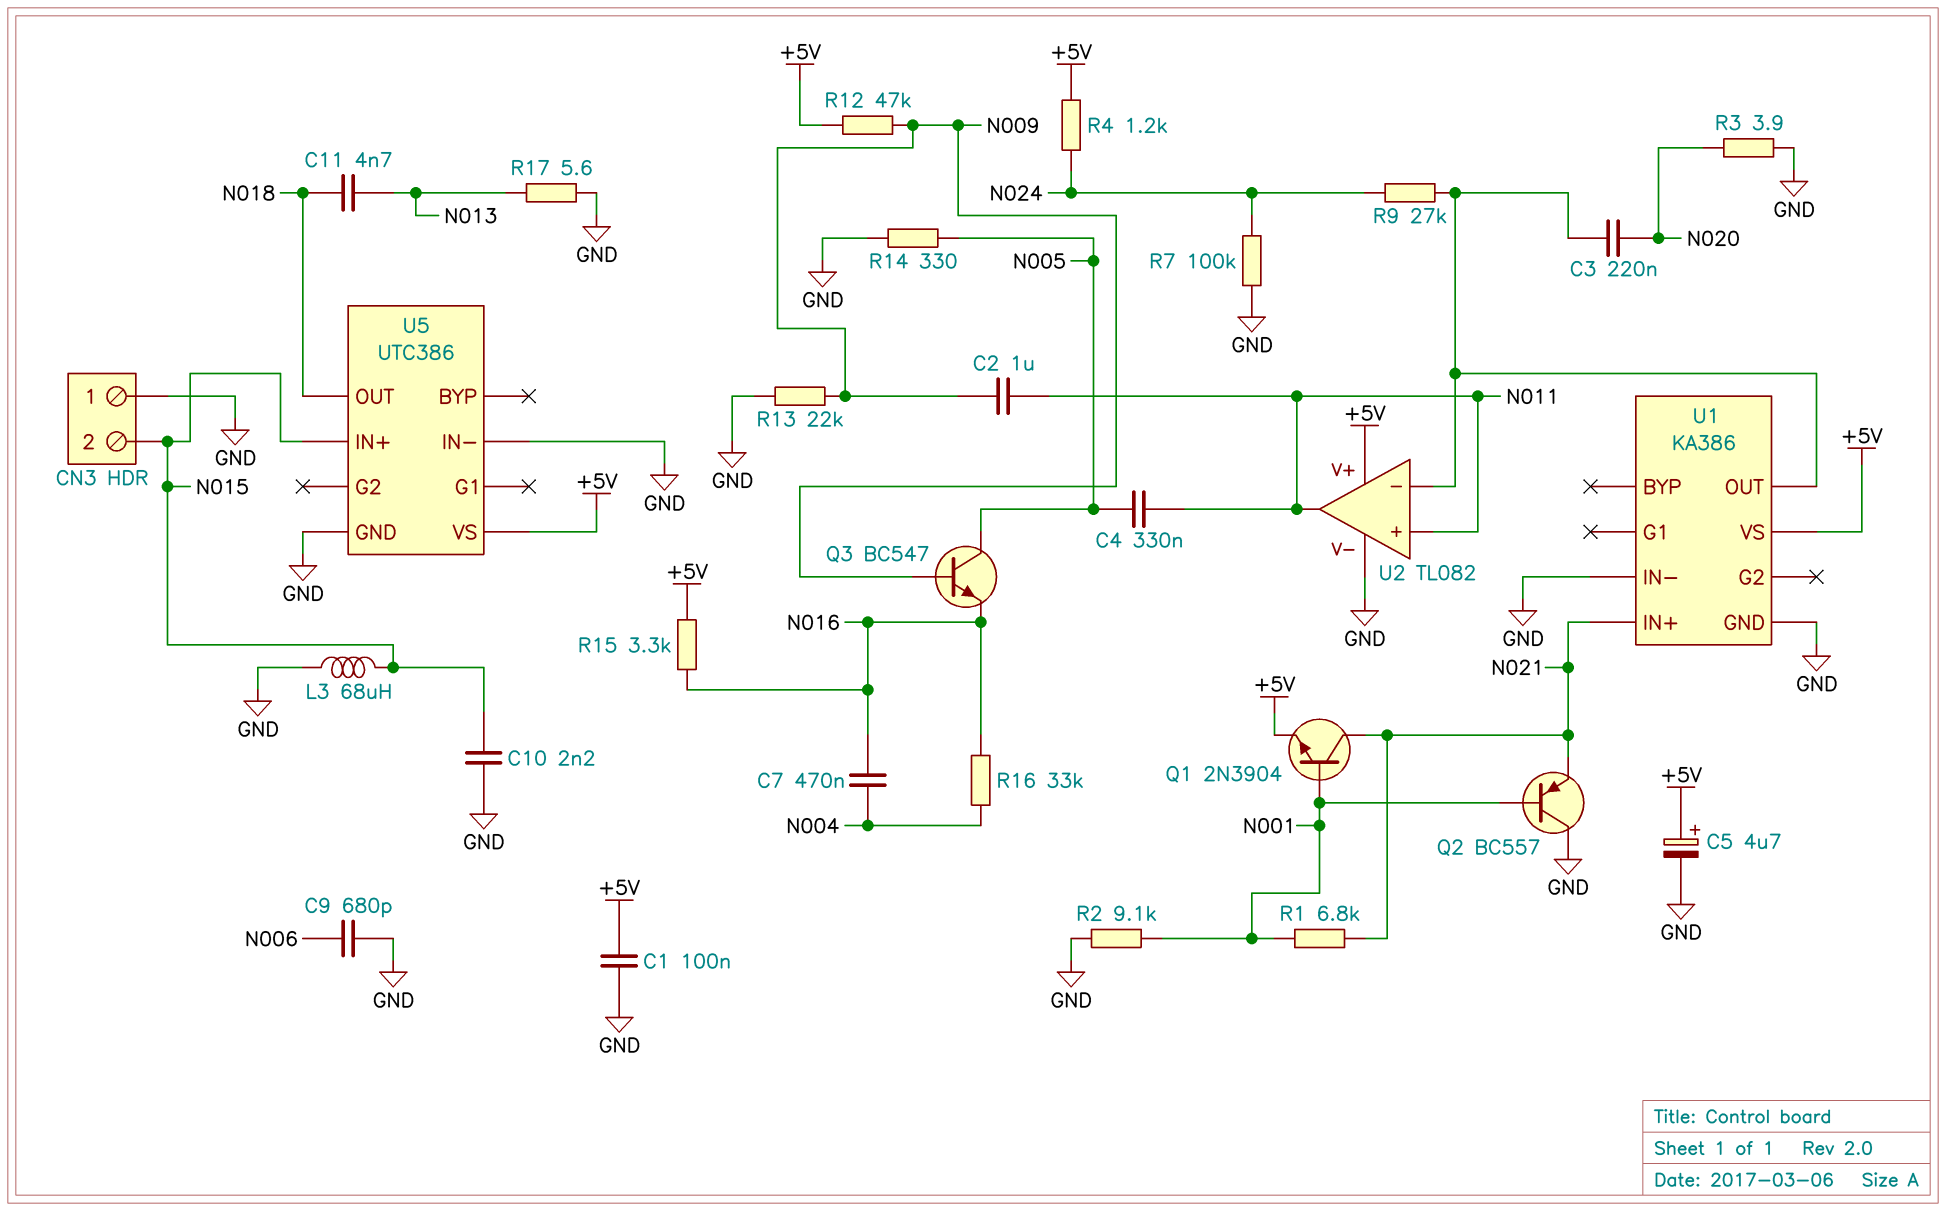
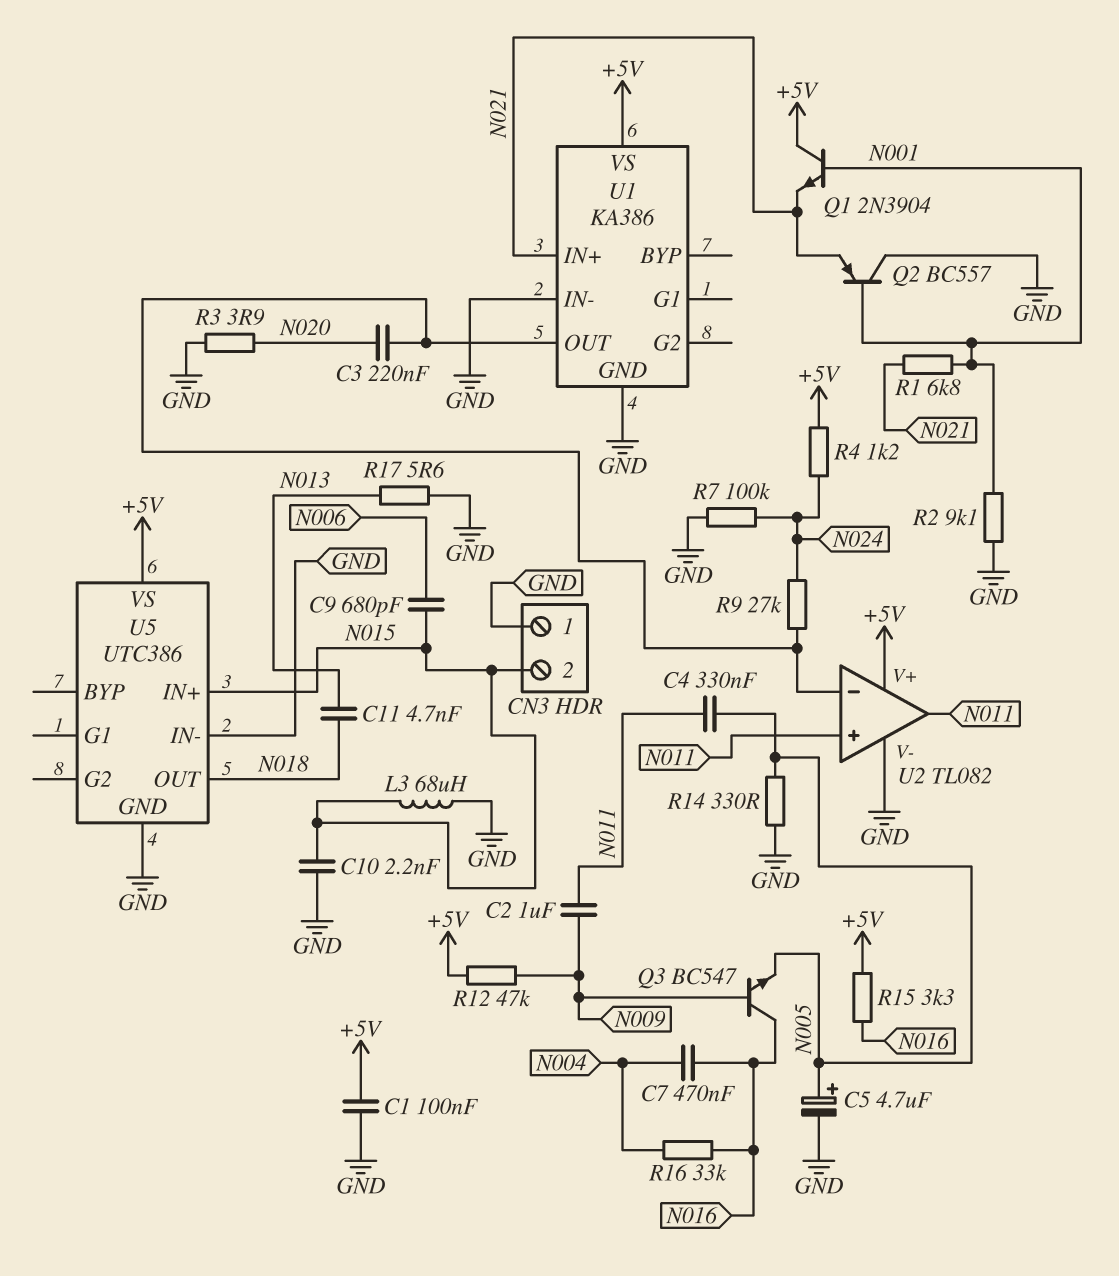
C5: 4.7uF (plus +5V, minus GND) -> 4.7uF (plus N005, minus GND)
C9: 680pF (GND, N006) -> 680pF (N006, N015)
Q1: NPN 2N3904 (B N001, C N021, E +5V) -> NPN 2N3904 (B N001, C +5V, E N021)
Q3: NPN BC547 (B N009, C N005, E N016) -> NPN BC547 (B N009, C N016, E N005)
R13: 22k (GND, N009) -> none

